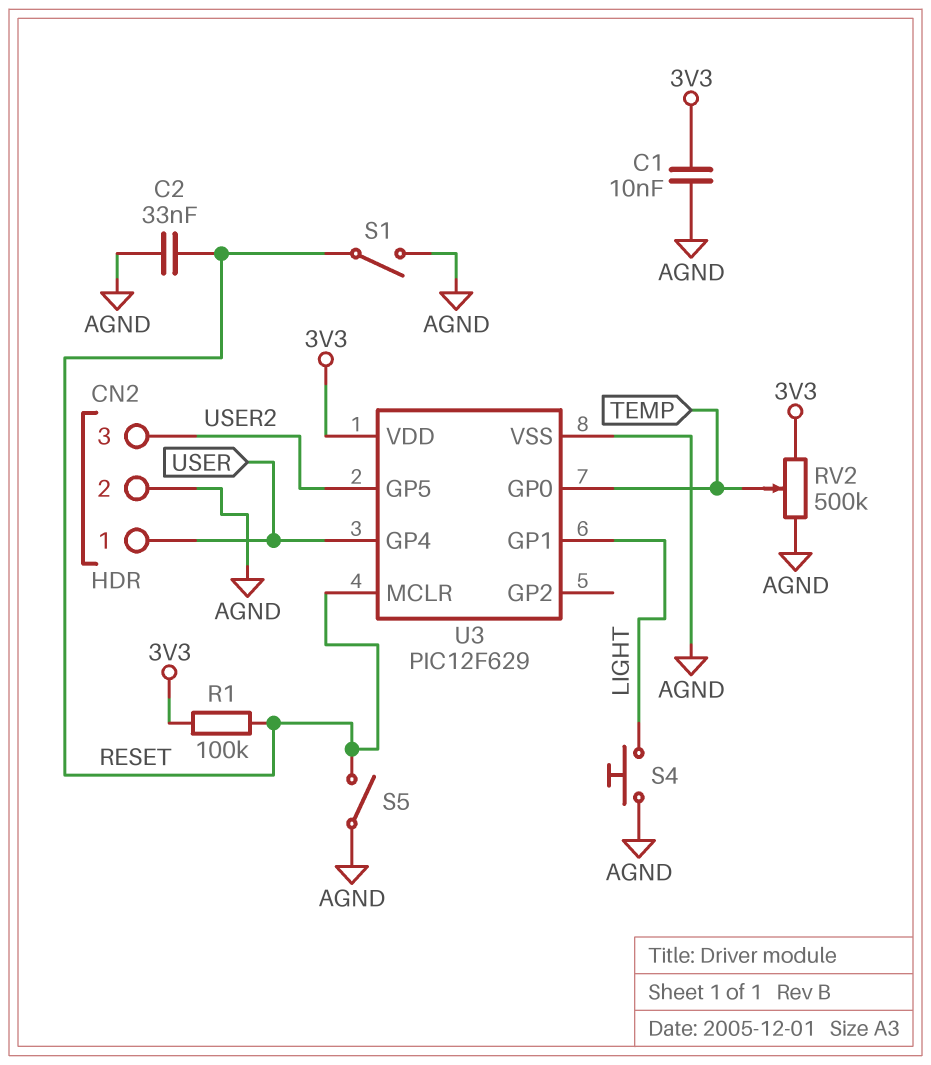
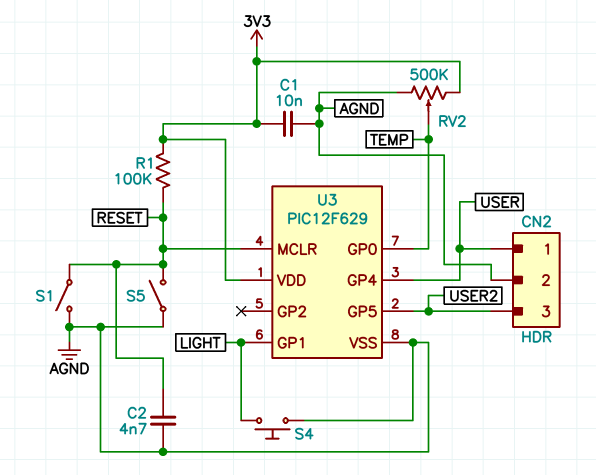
C2: 33nF (AGND, RESET) -> 4.7nF (AGND, RESET)

